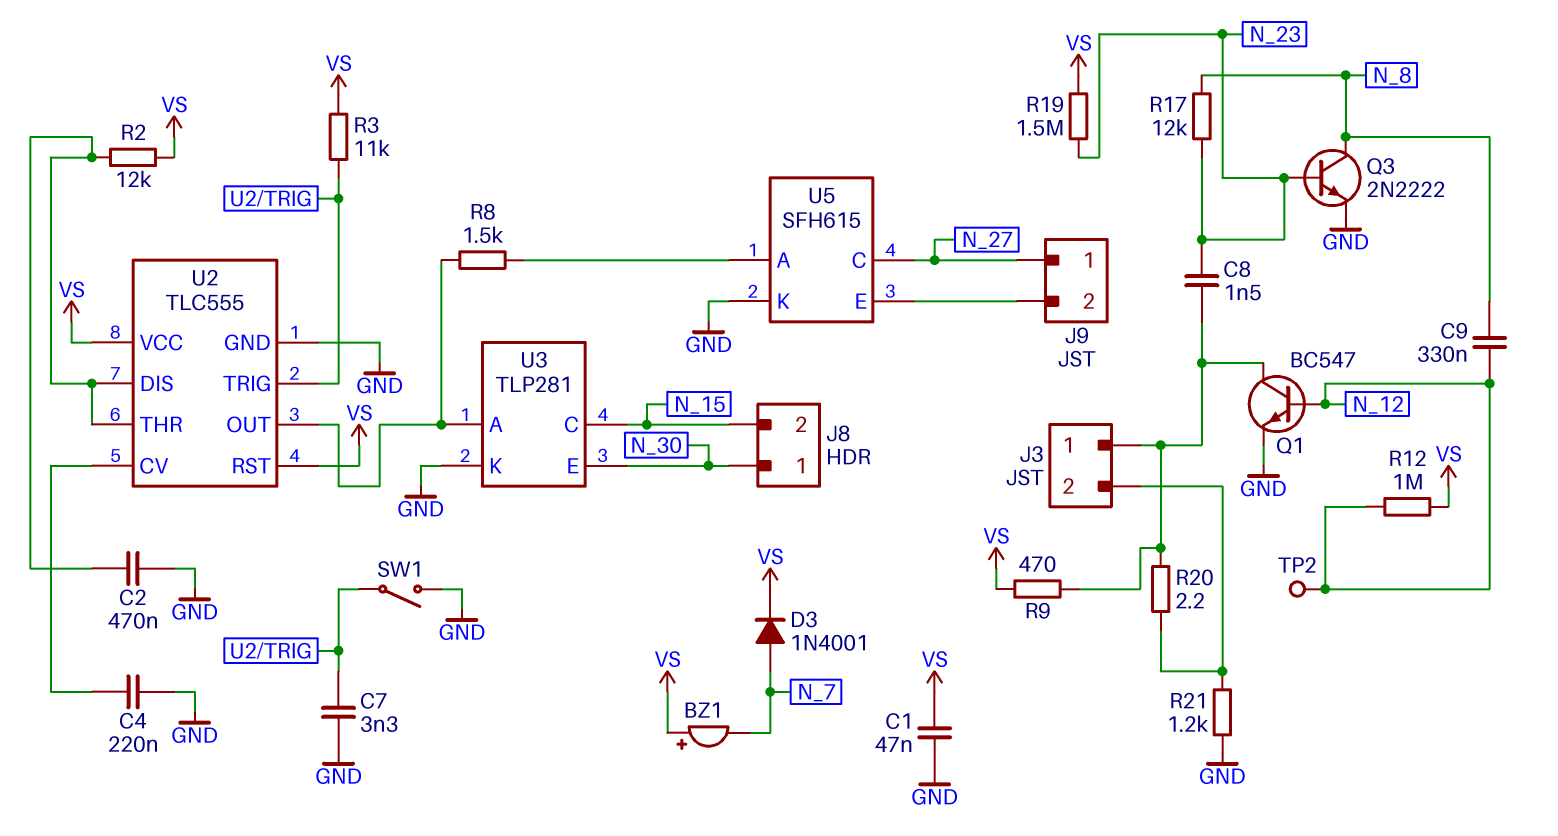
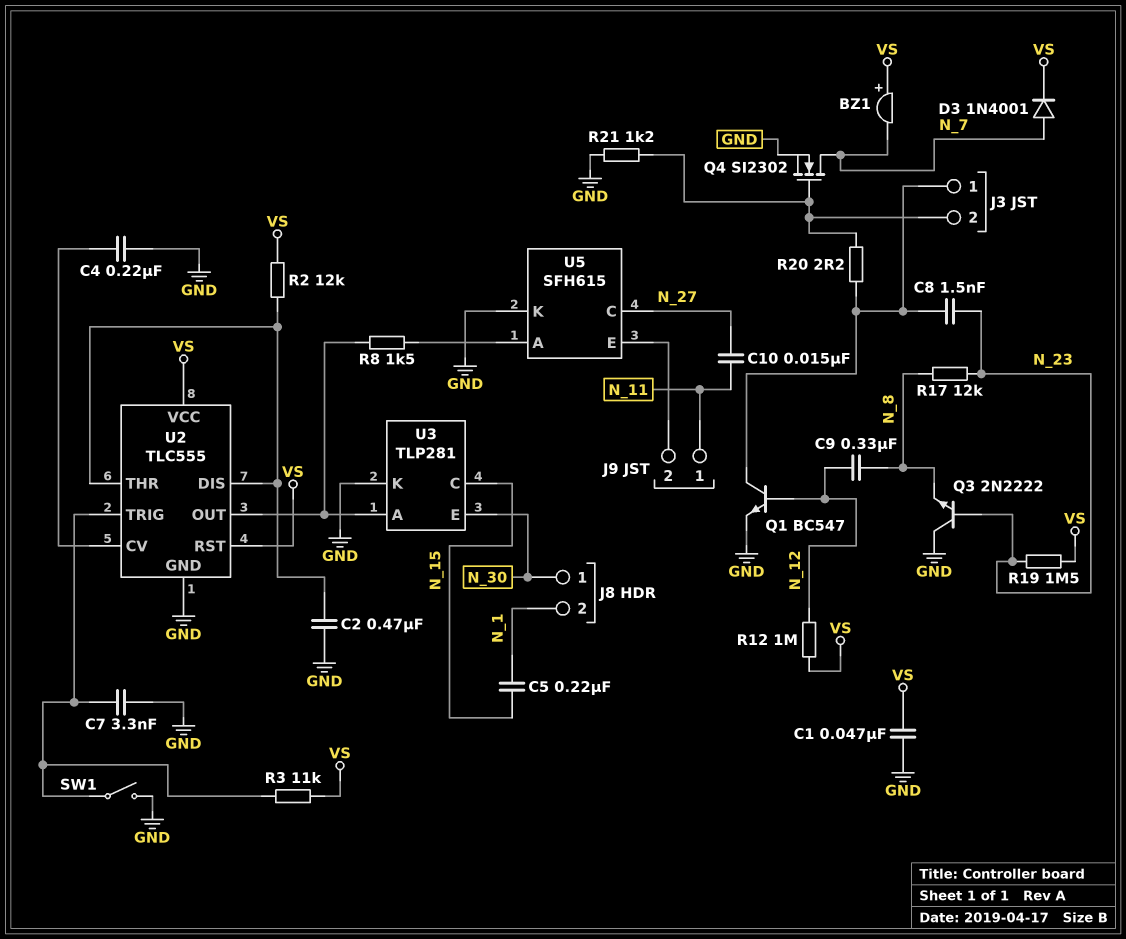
C5: none -> 220nF (N_1, N_15)
C10: none -> 15nF (N_11, N_27)
J8 pin 2: N_15 -> N_1
J9 pin 1: N_27 -> N_11
Q3: NPN 2N2222 (B N_23, C N_8, E GND) -> NPN 2N2222 (B N_23, C GND, E N_8)
Q4: none -> NMOS SI2302 (G J3/2, D N_7, S GND)
R9: 470 (J3/1, VS) -> none
TP2: test point (N_12) -> none

